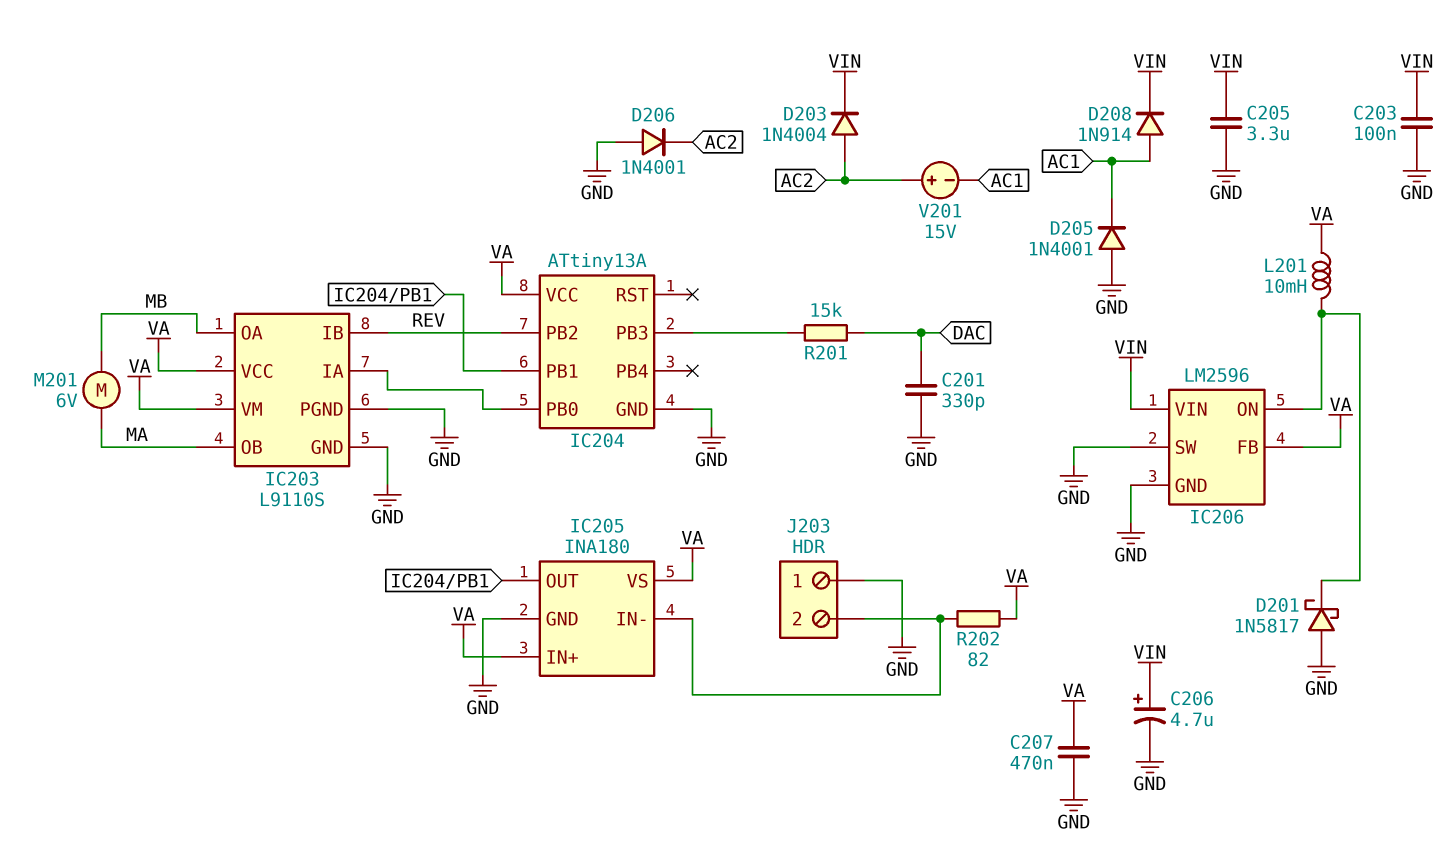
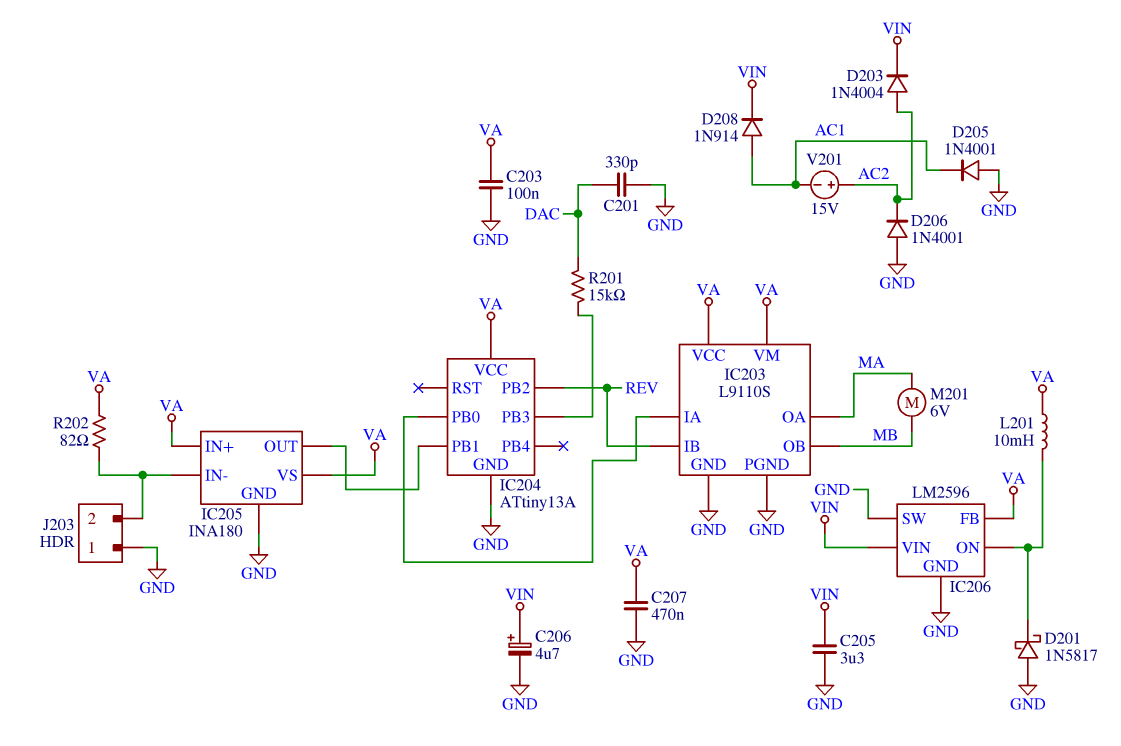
C203: 100nF (GND, VIN) -> 100nF (GND, VA)
IC203 pin OA: MB -> MA
IC203 pin OB: MA -> MB

